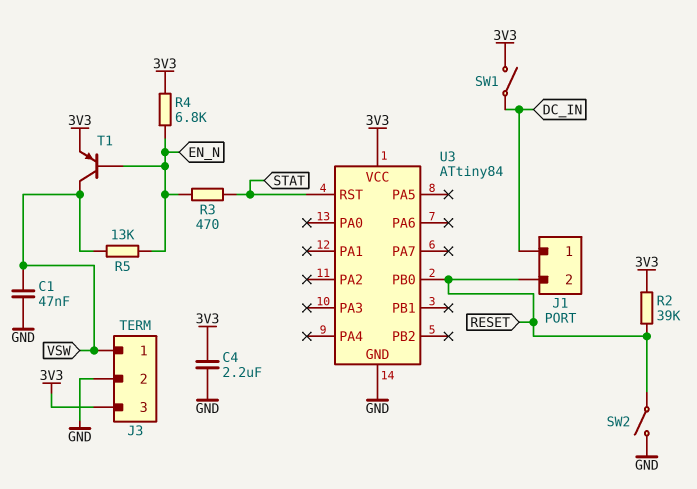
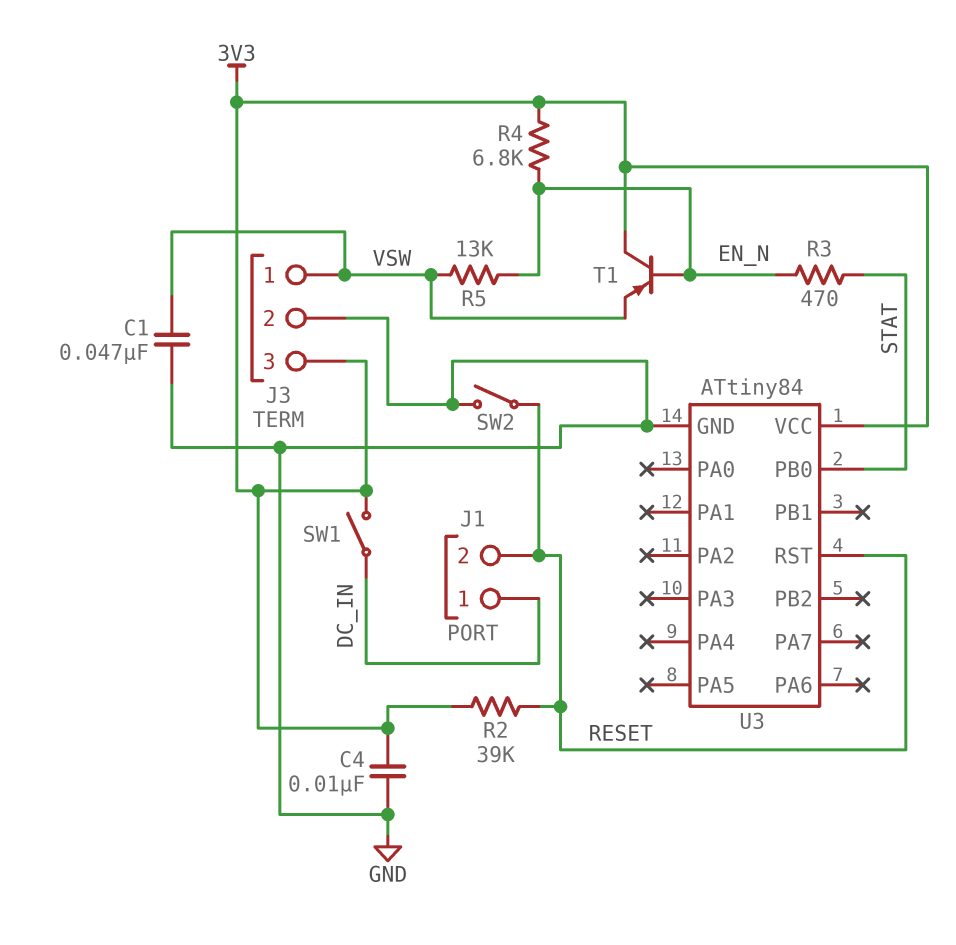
C4: 2.2uF (3V3, GND) -> 10nF (3V3, GND)
T1: PNP (B EN_N, C VSW, E 3V3) -> PNP (B EN_N, C 3V3, E VSW)
U3 pin PB0: RESET -> STAT
U3 pin RST: STAT -> RESET

